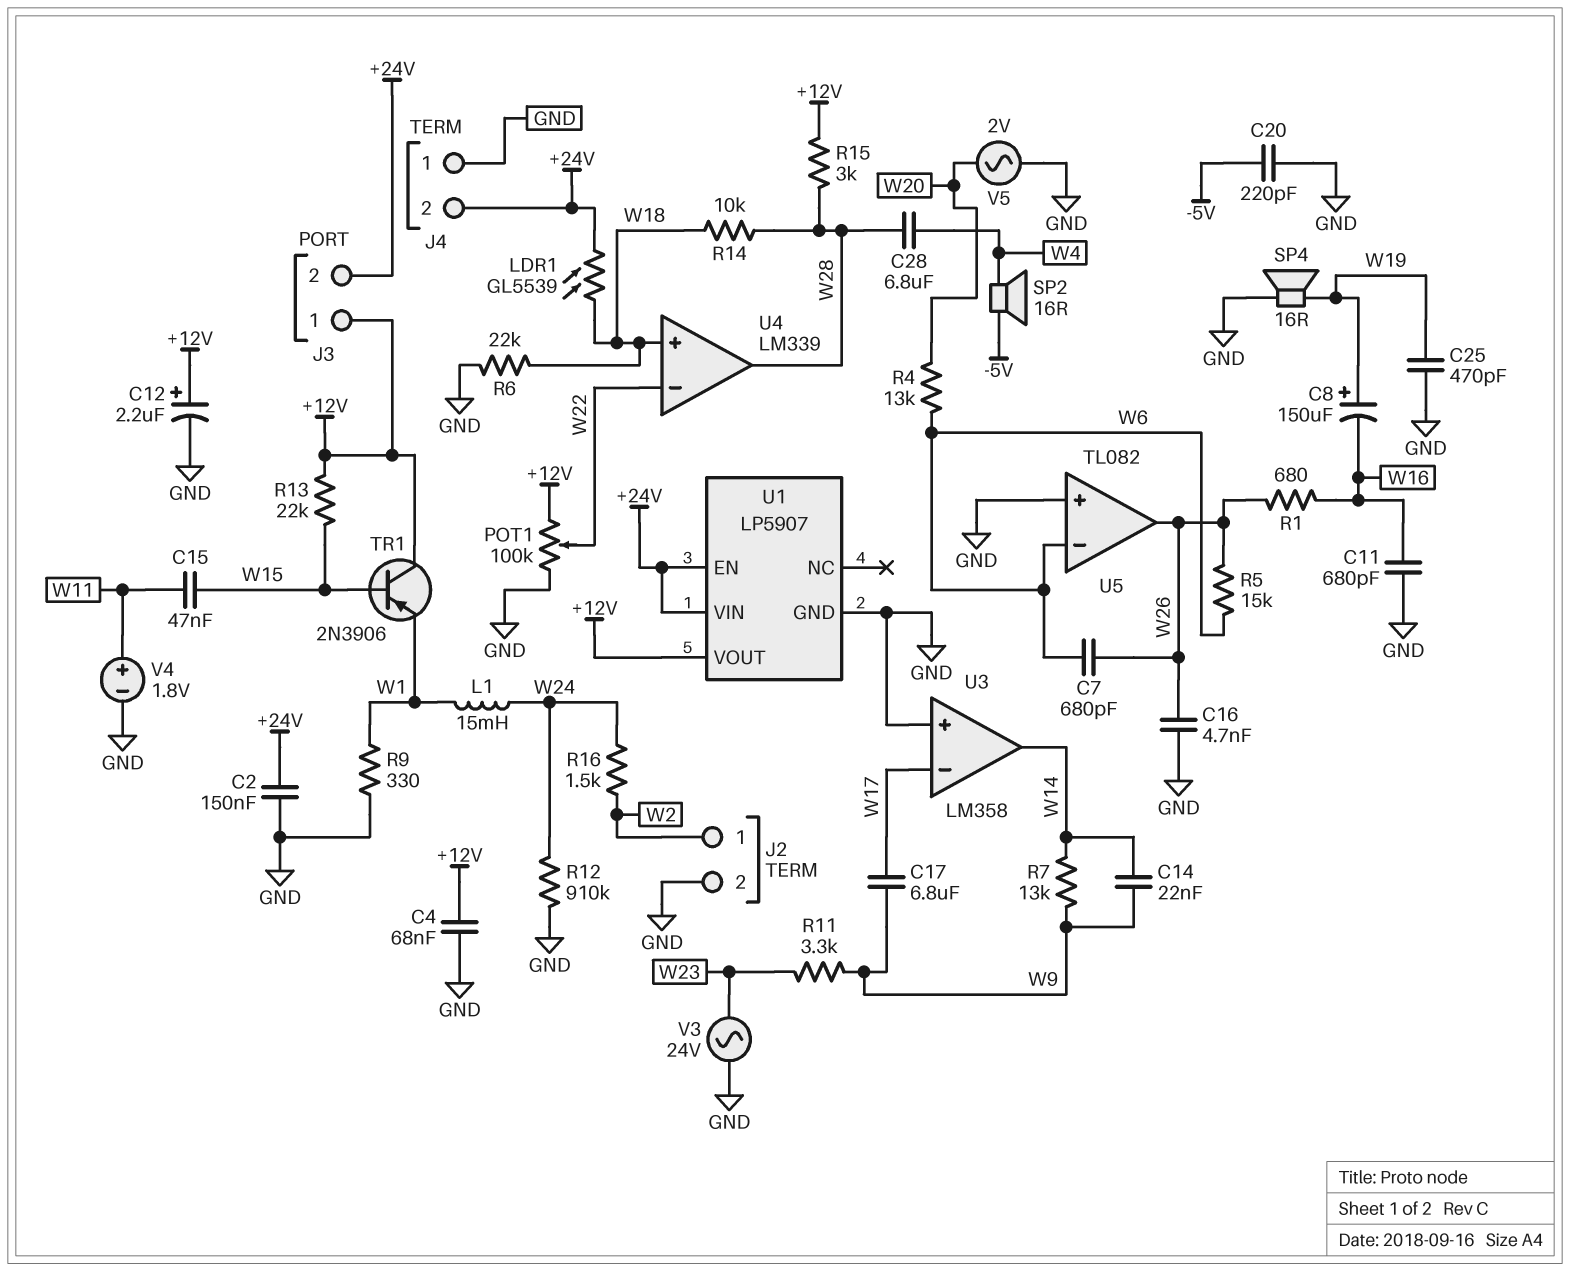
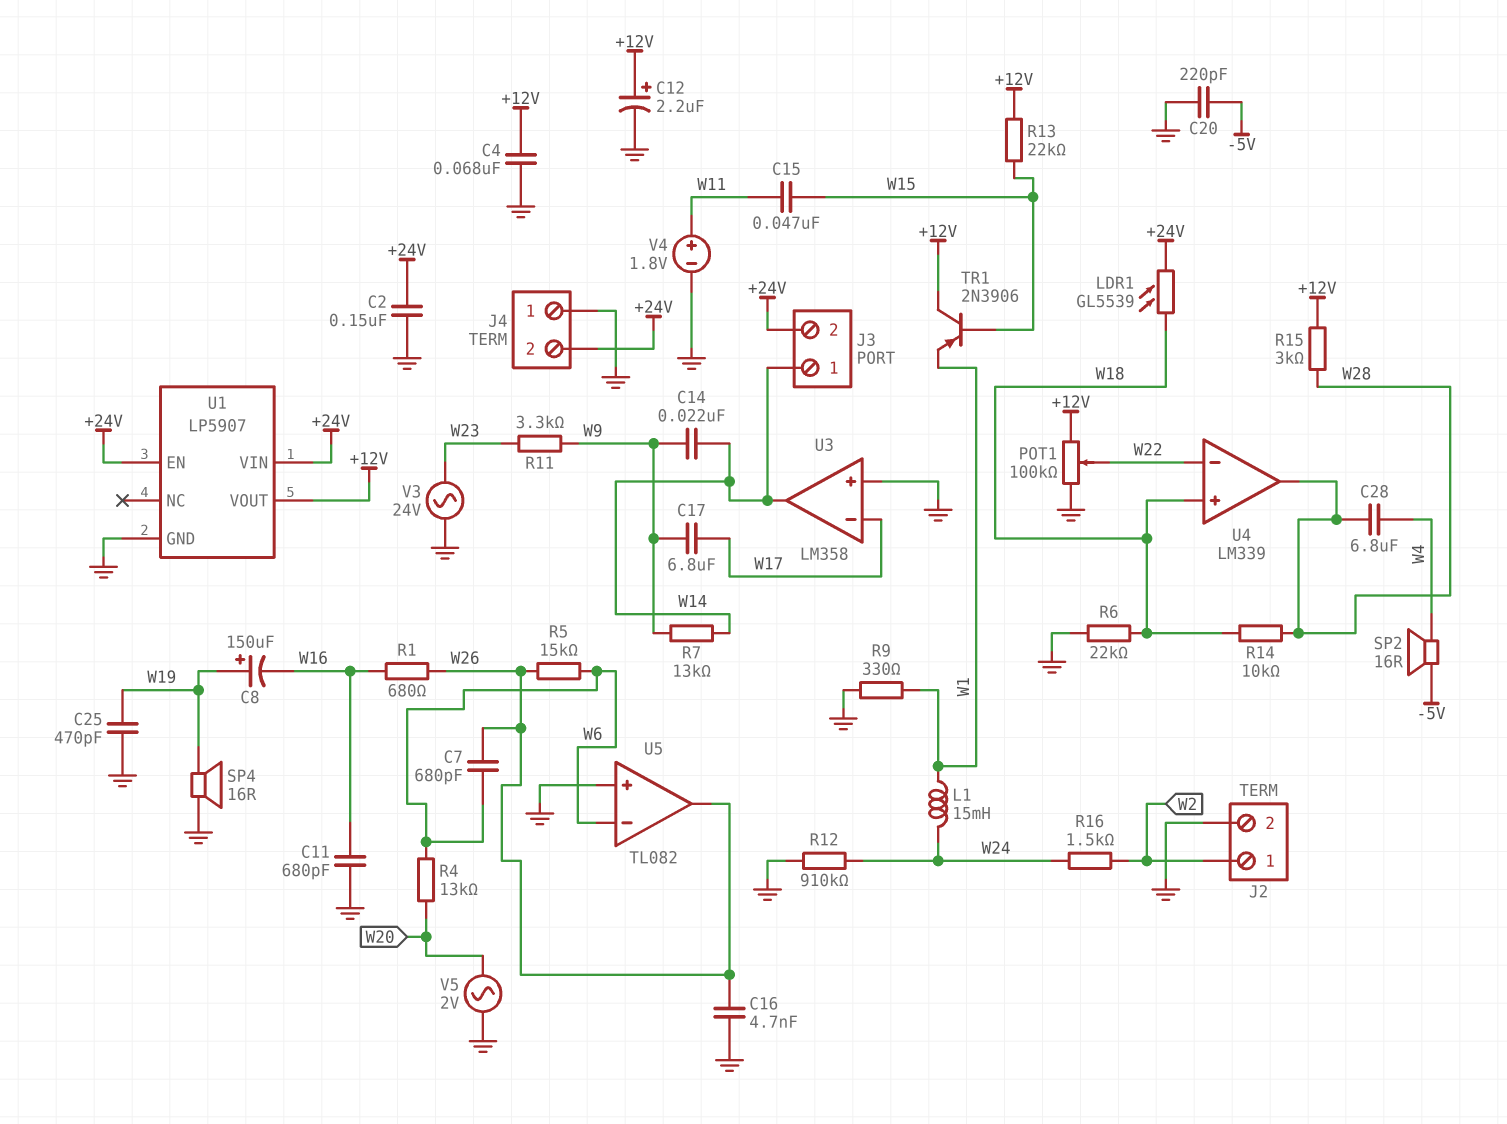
J3 pin 1: +12V -> W14

